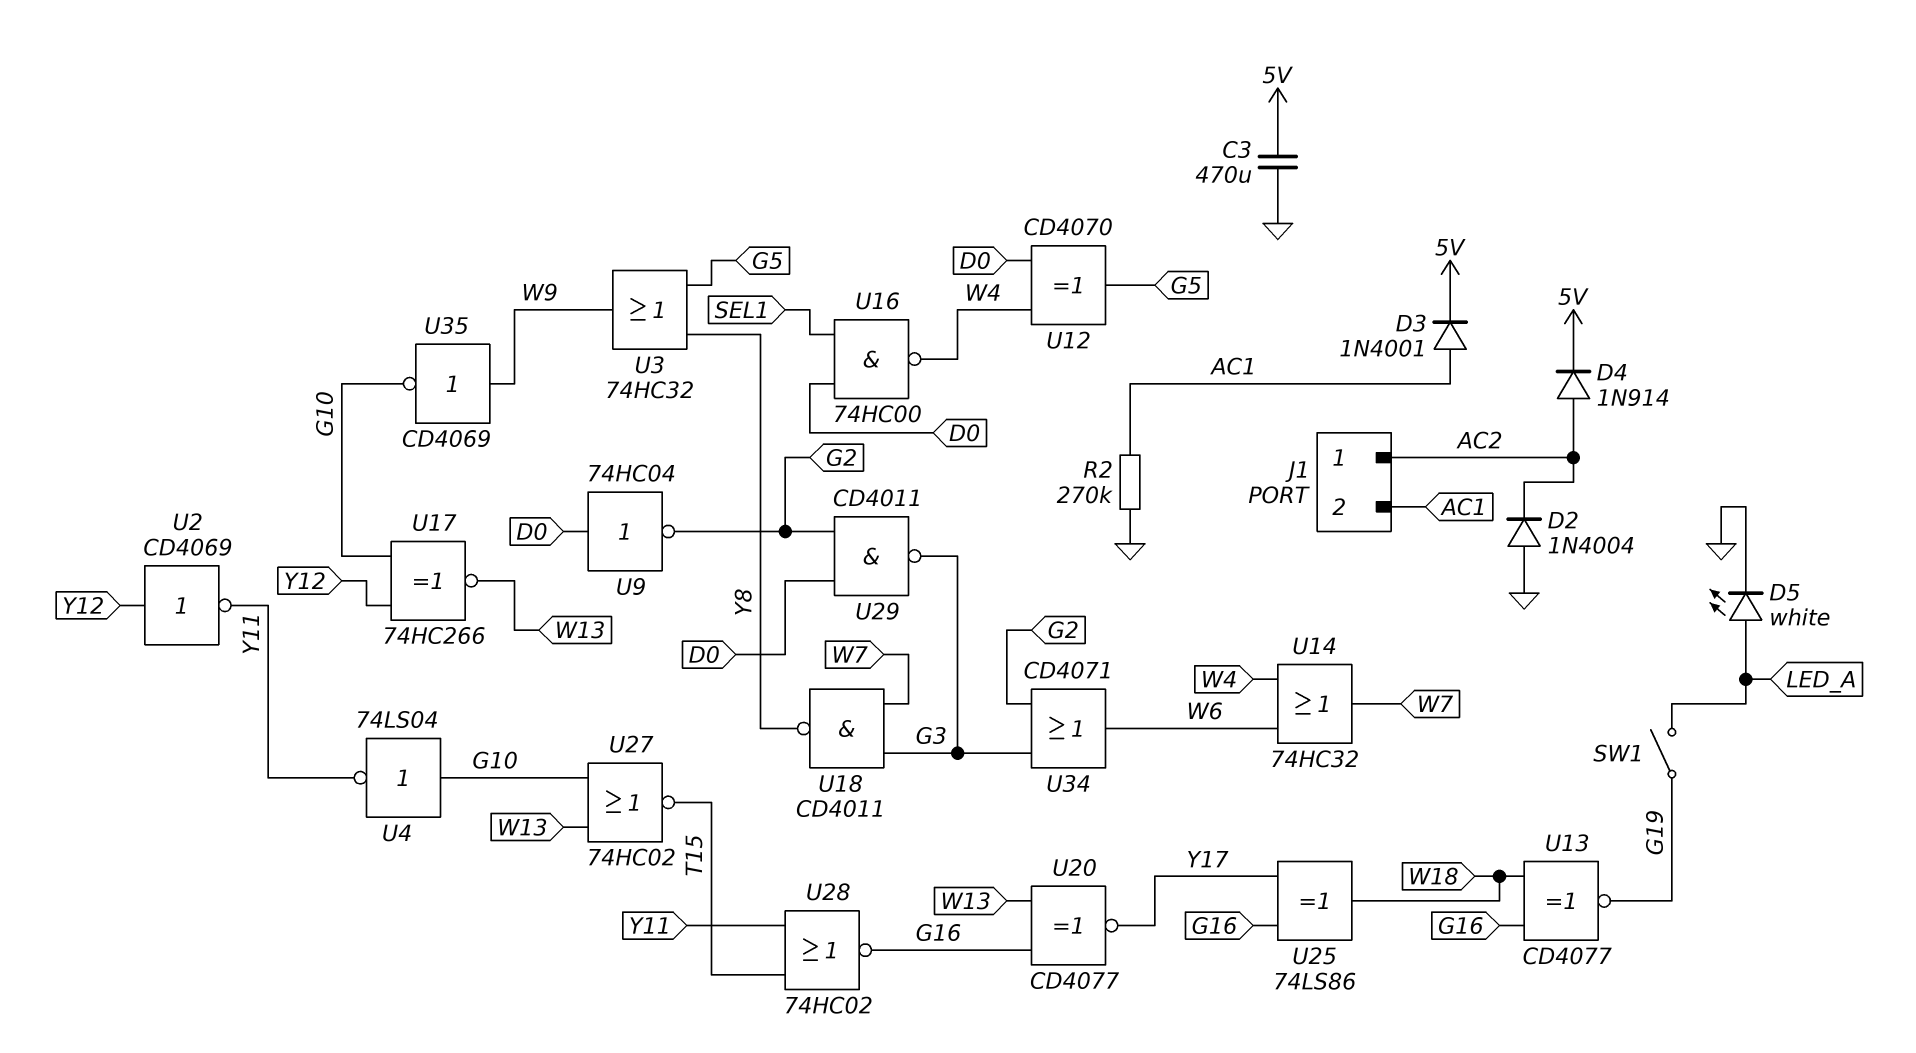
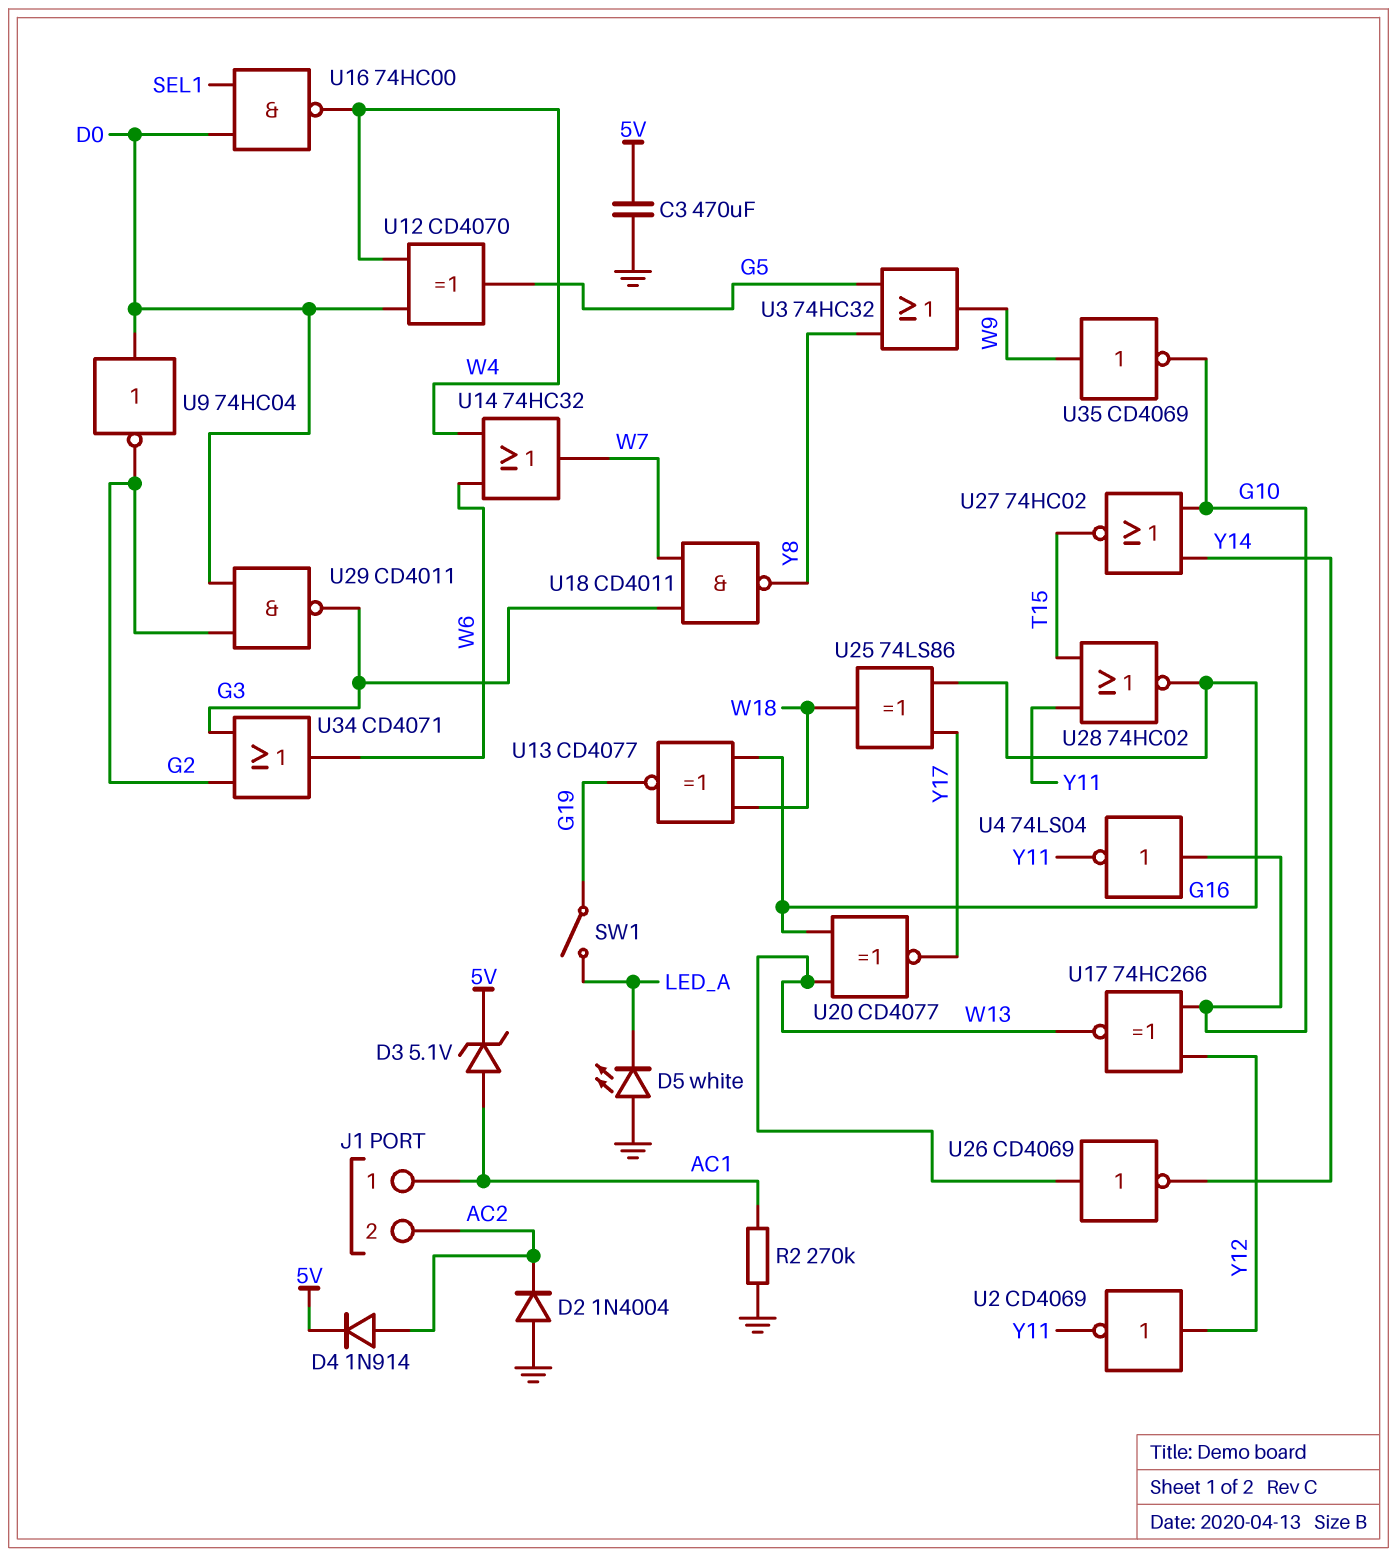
D3: diode 1N4001 (A AC1, K 5V) -> zener 5.1V (A AC1, K 5V)
D5: LED white (A LED_A, K GND) -> LED white (A GND, K LED_A)
J1 pin 1: AC2 -> AC1
J1 pin 2: AC1 -> AC2
U26: none -> NOT CD4069 (in W13, out Y14)
U27: NOR 74HC02 (in G10, in W13, out T15) -> NOR 74HC02 (in G10, in Y14, out T15)

